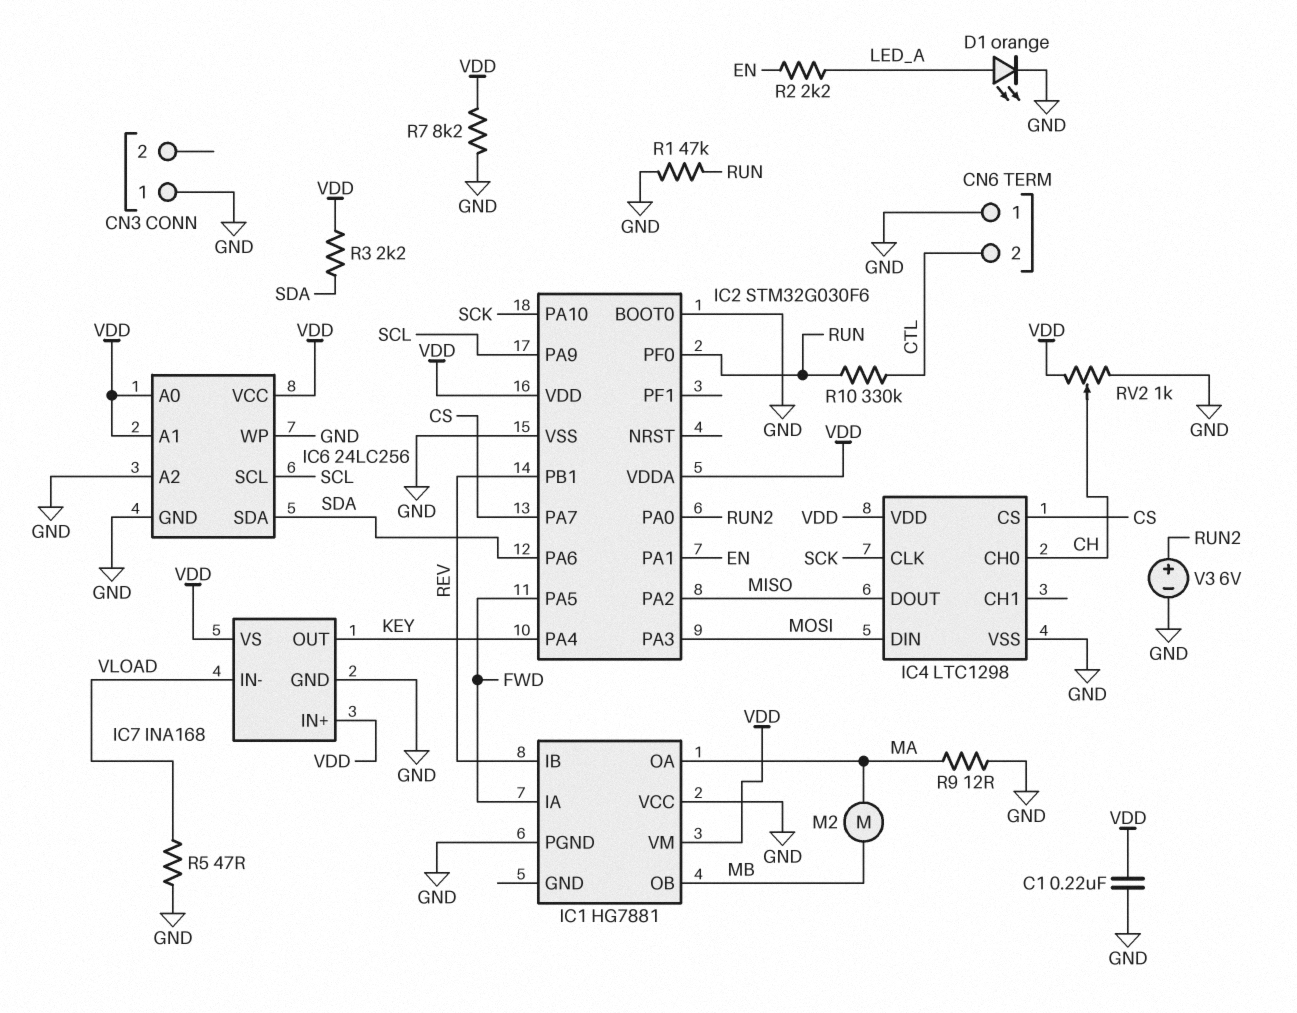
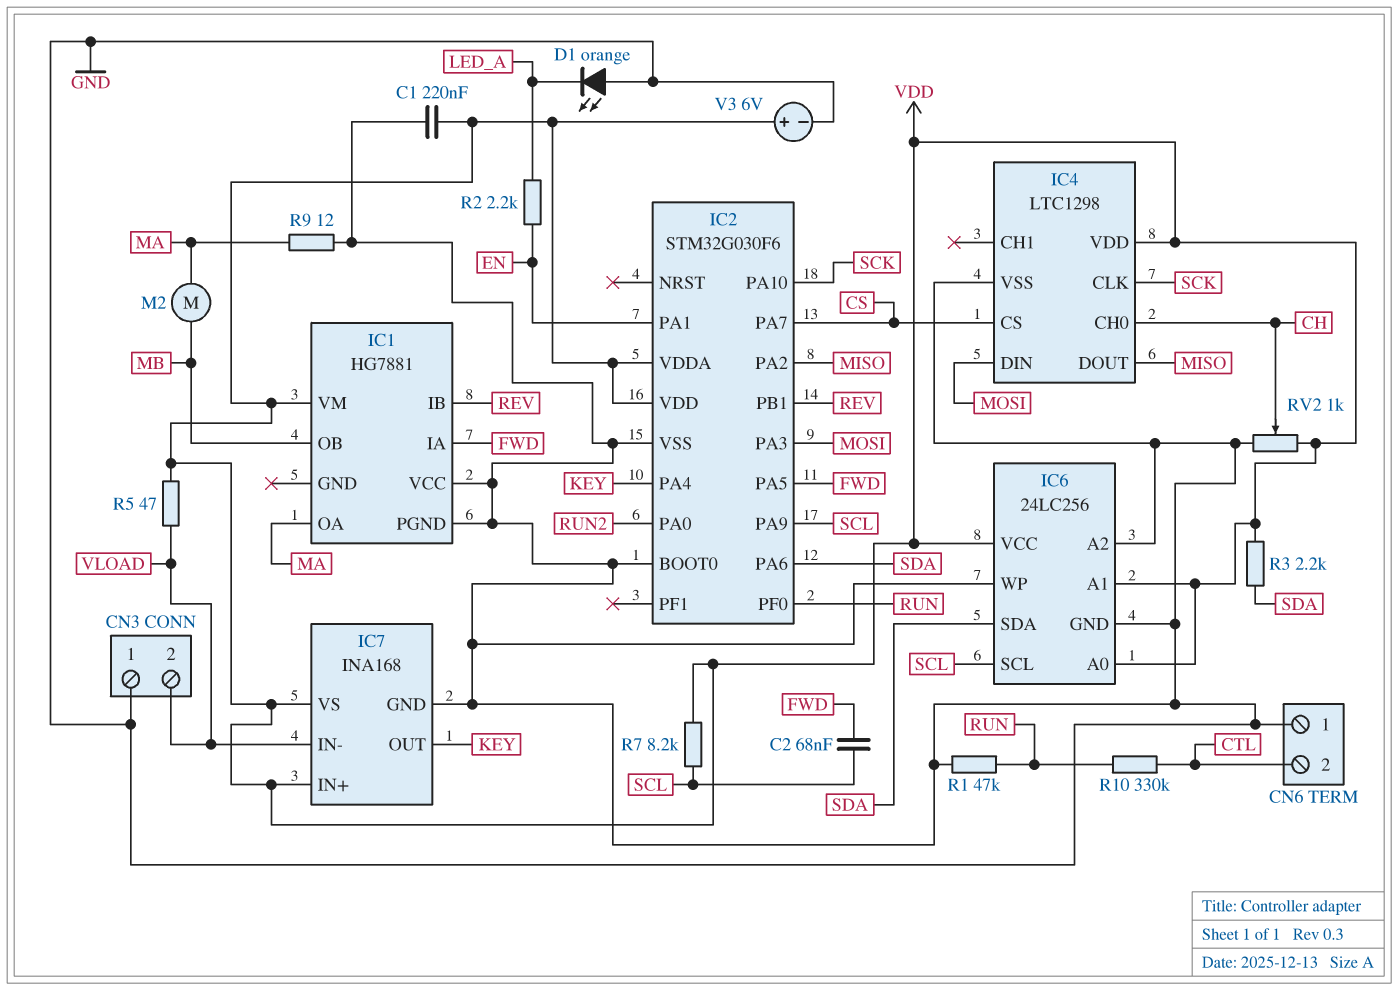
C2: none -> 68nF (FWD, SCL)
CN3 pin 2: none -> VLOAD
D1: LED orange (A LED_A, K GND) -> LED orange (A GND, K LED_A)
R5: 47 (GND, VLOAD) -> 47 (VDD, VLOAD)
R7: 8.2k (GND, VDD) -> 8.2k (SCL, VDD)
V3: 6V (plus RUN2, minus GND) -> 6V (plus VDD, minus GND)

